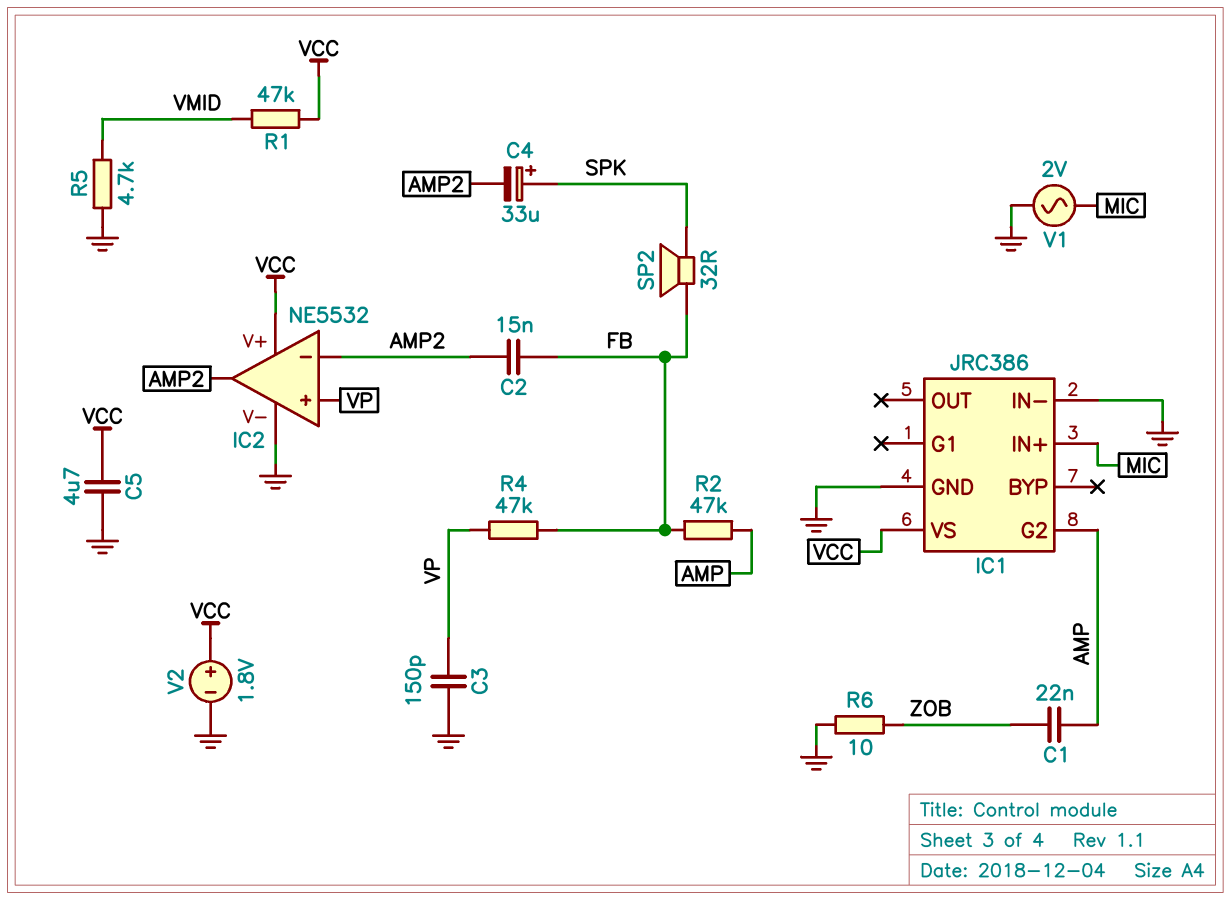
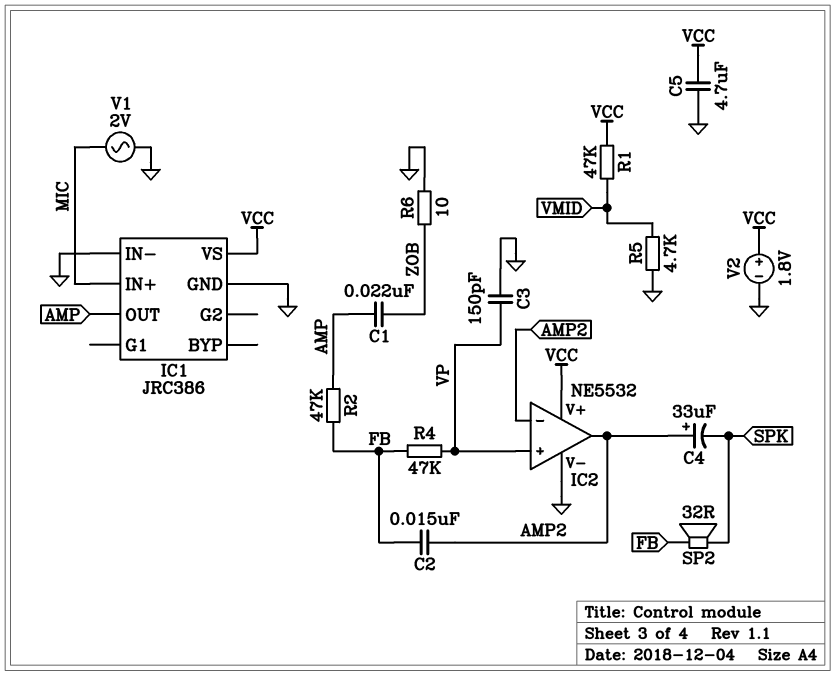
C4: 33uF (plus SPK, minus AMP2) -> 33uF (plus AMP2, minus SPK)
IC1 pin G2: AMP -> none
IC1 pin OUT: none -> AMP

